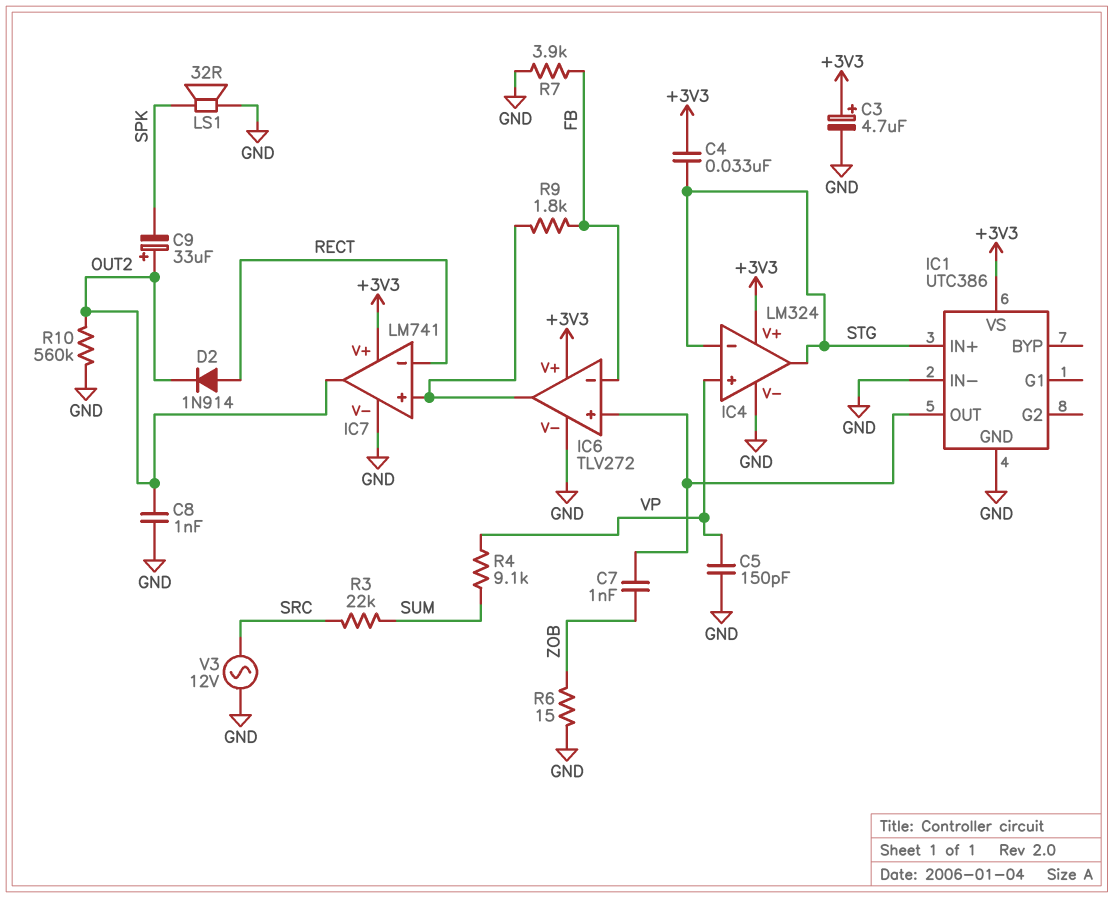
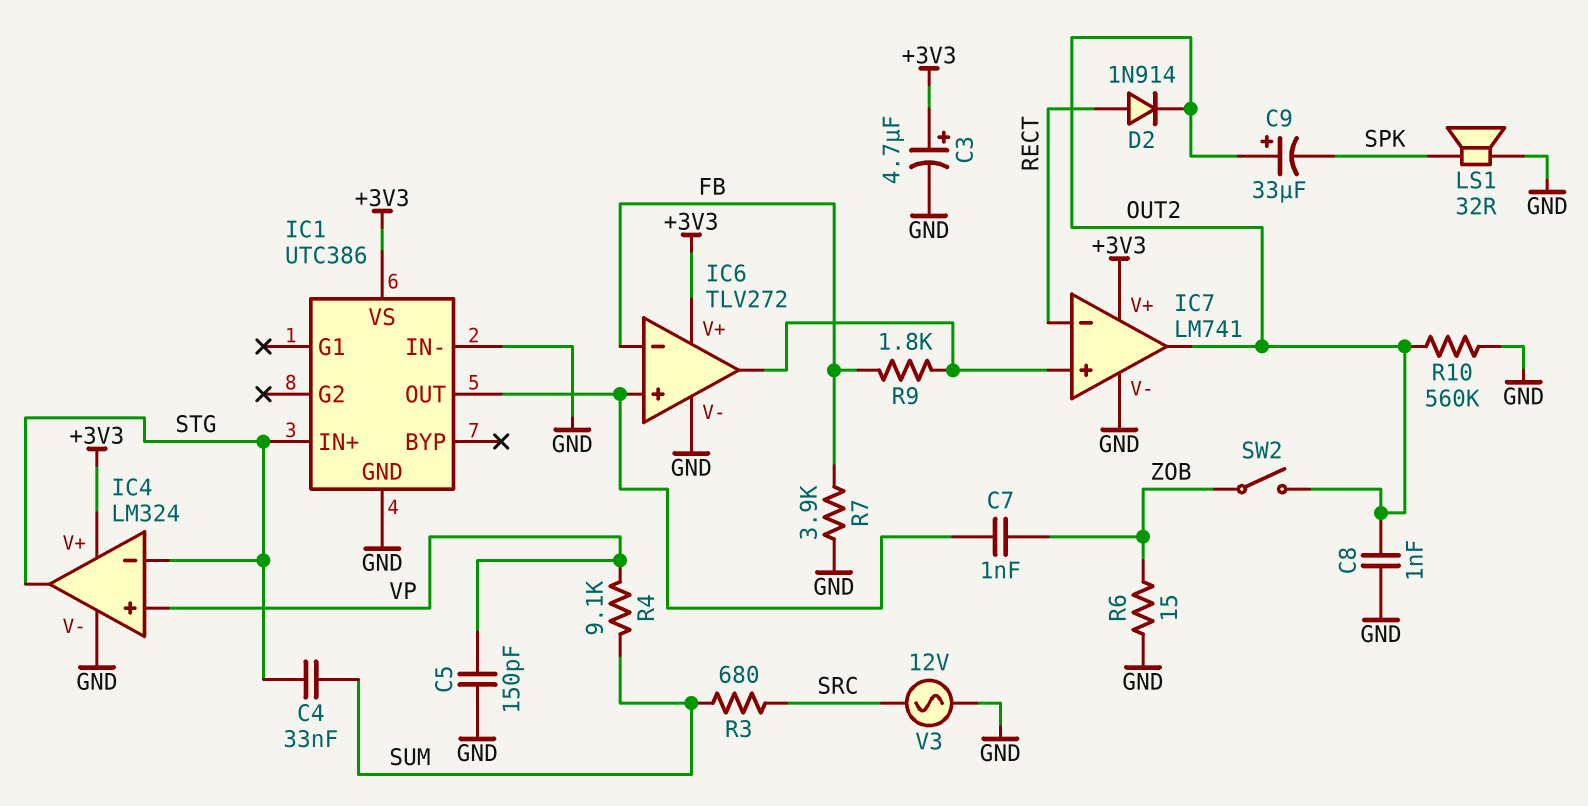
C4: 33nF (+3V3, STG) -> 33nF (STG, SUM)
R3: 22k (SRC, SUM) -> 680 (SRC, SUM)
SW2: none -> switch (OUT2, ZOB)

